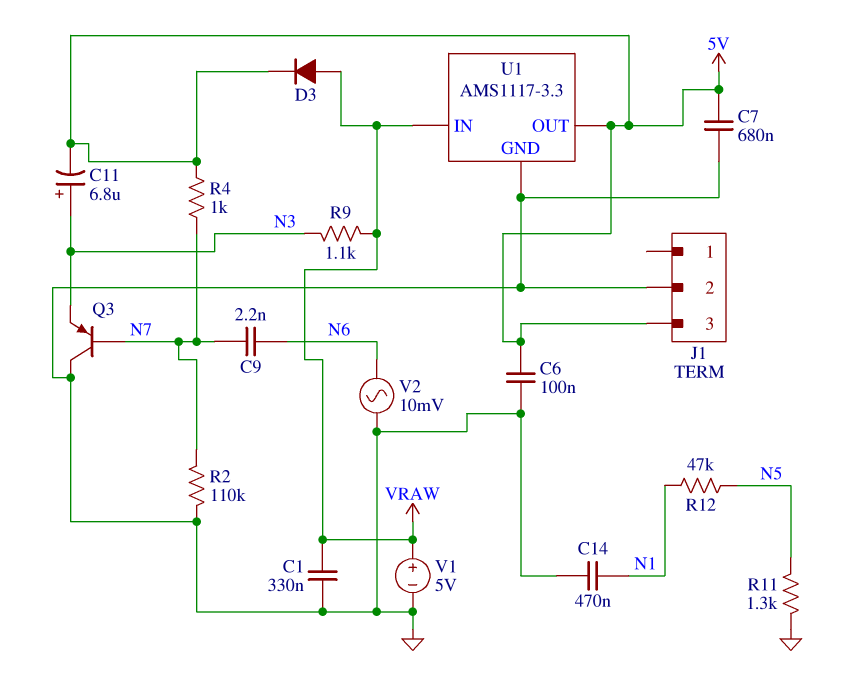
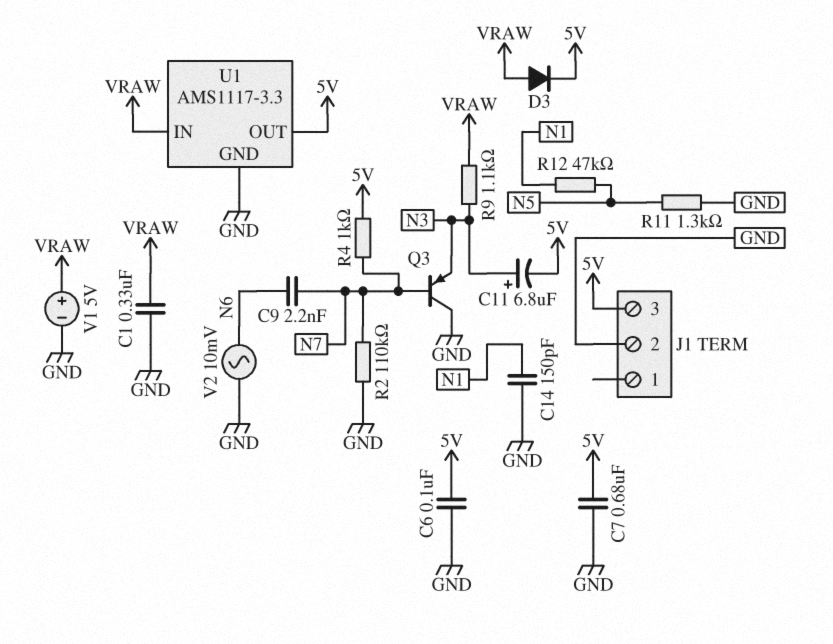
C14: 470nF (GND, N1) -> 150pF (GND, N1)

